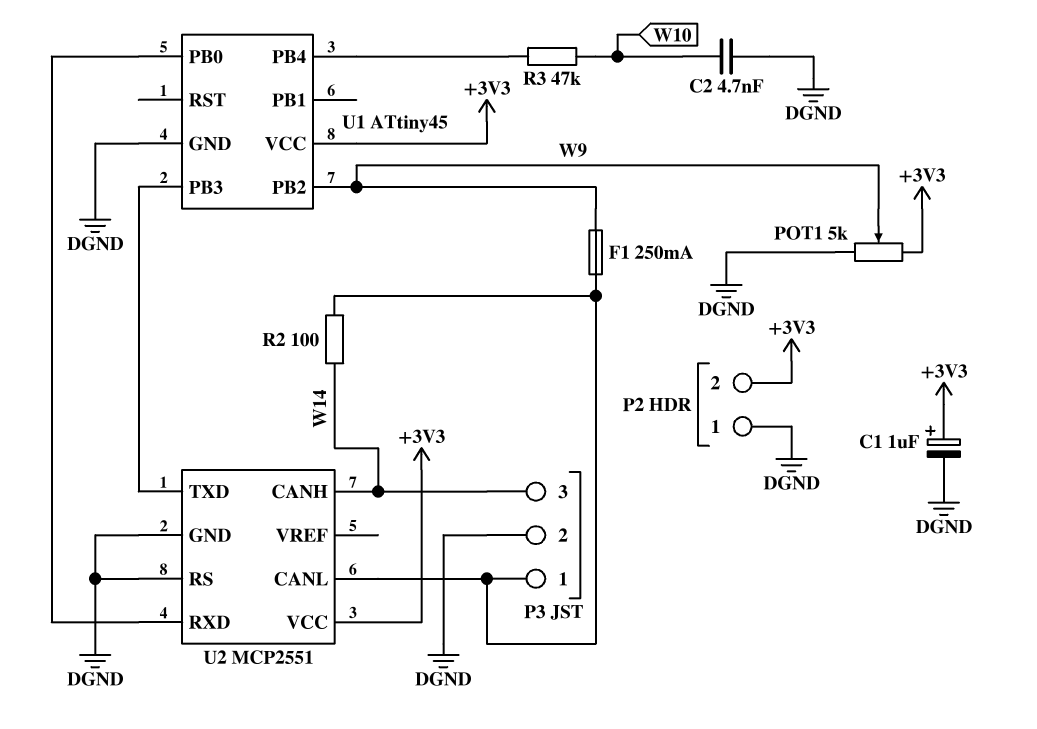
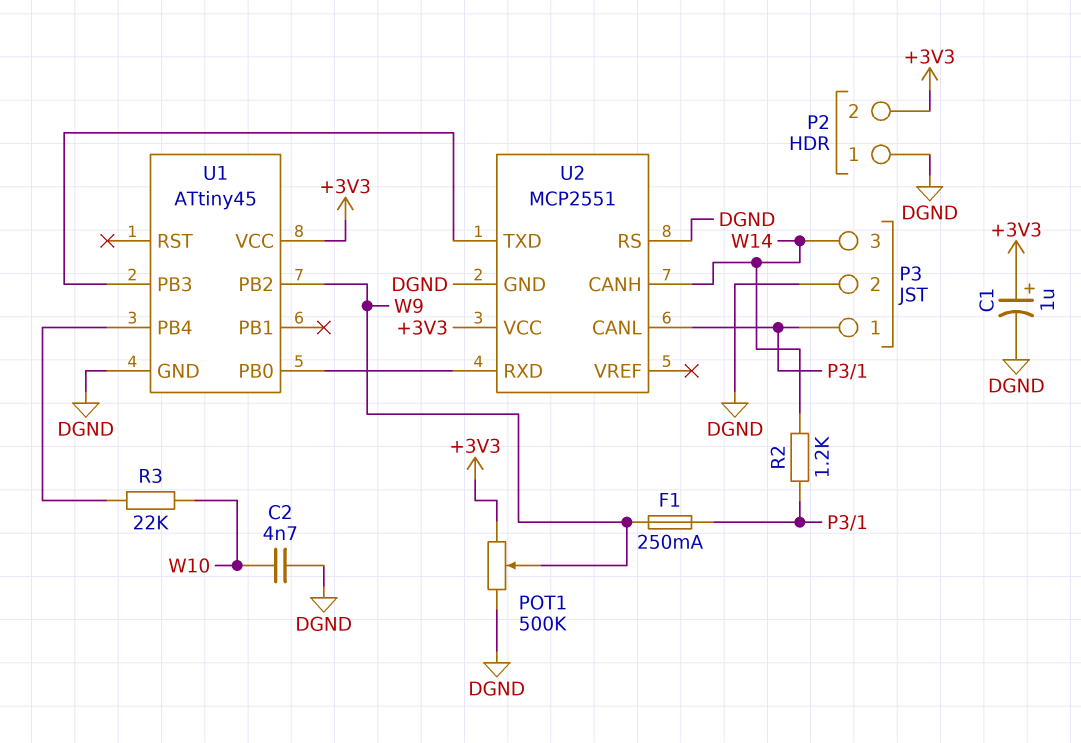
POT1: 5k (+3V3, DGND, wiper W9) -> 500k (+3V3, DGND, wiper W9)
R2: 100 (P3/1, W14) -> 1.2k (P3/1, W14)
R3: 47k (U1/PB4, W10) -> 22k (U1/PB4, W10)

